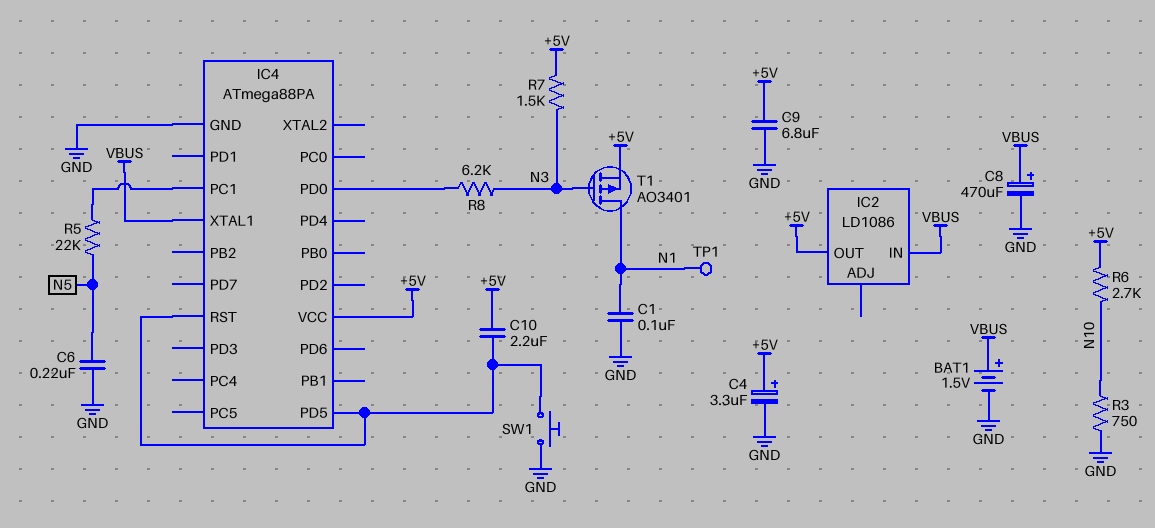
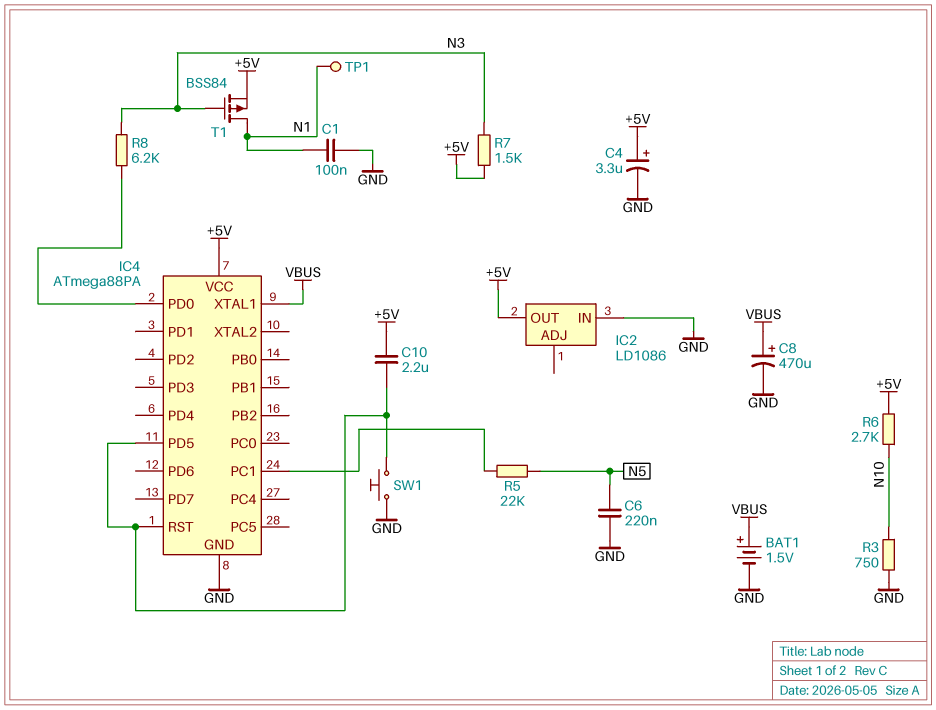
C9: 6.8uF (+5V, GND) -> none
IC2 pin IN: VBUS -> GND
T1: PMOS AO3401 (G N3, D N1, S +5V) -> PMOS BSS84 (G N3, D N1, S +5V)

